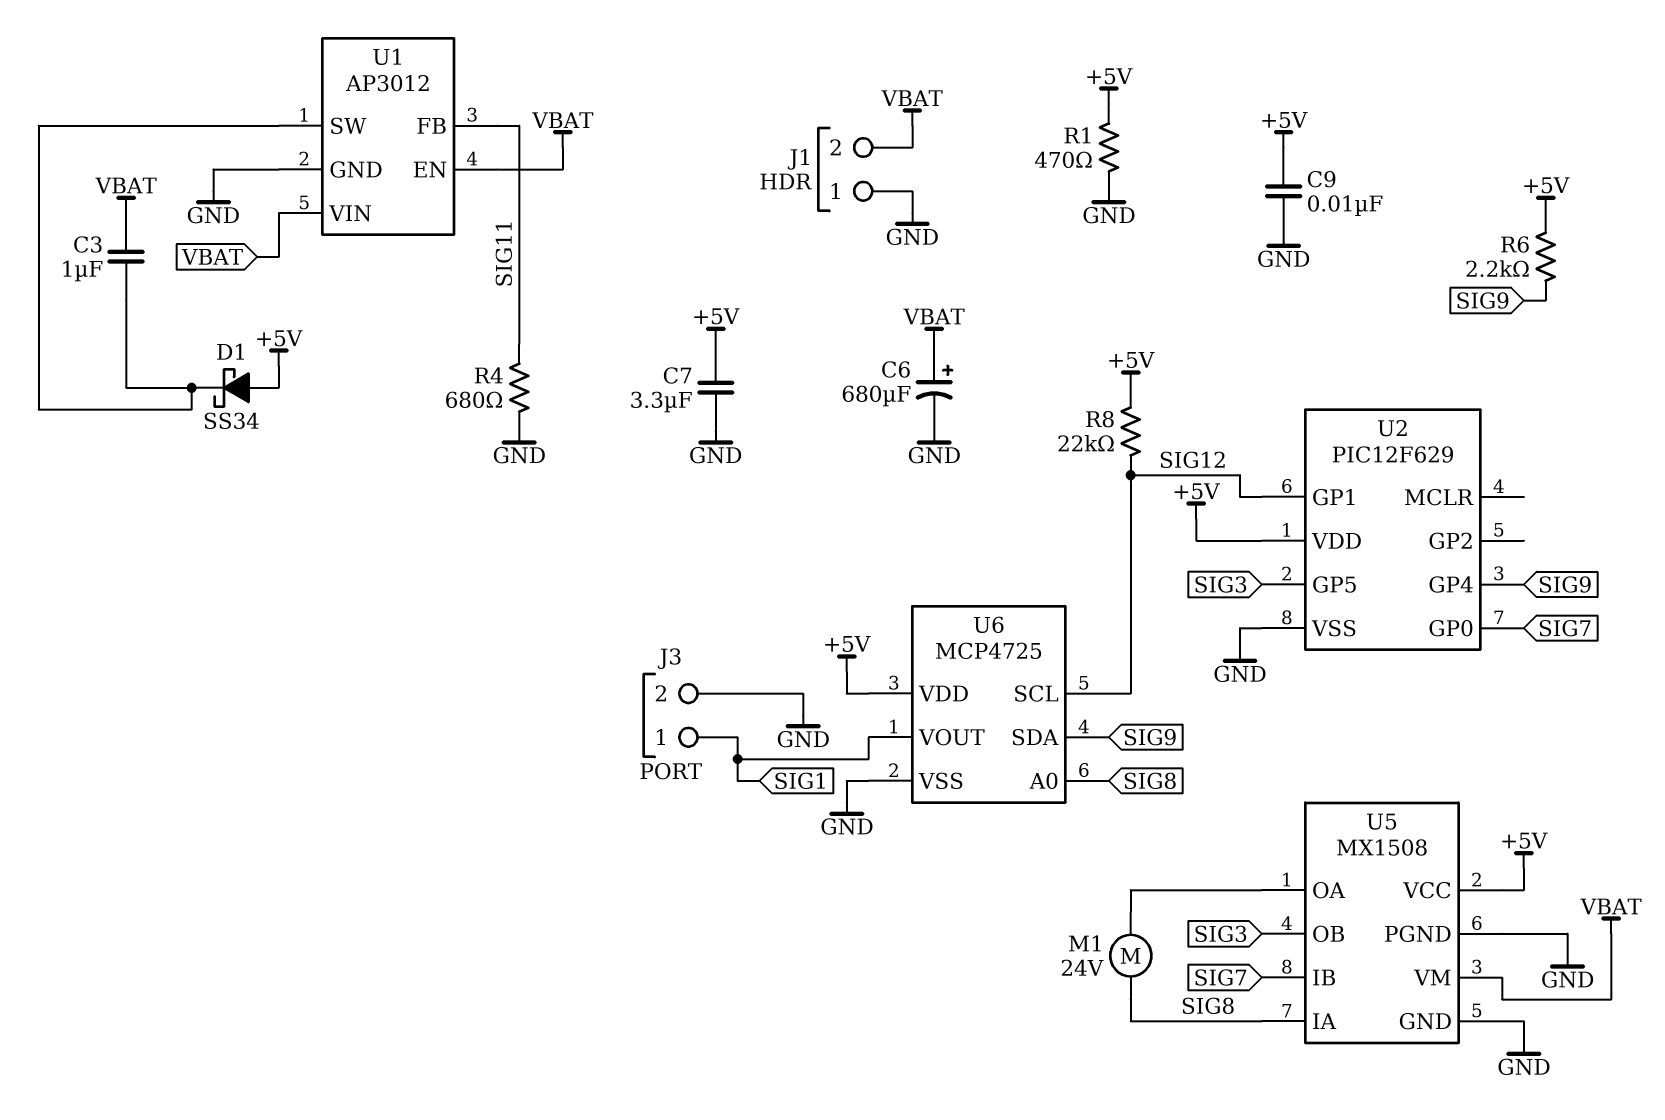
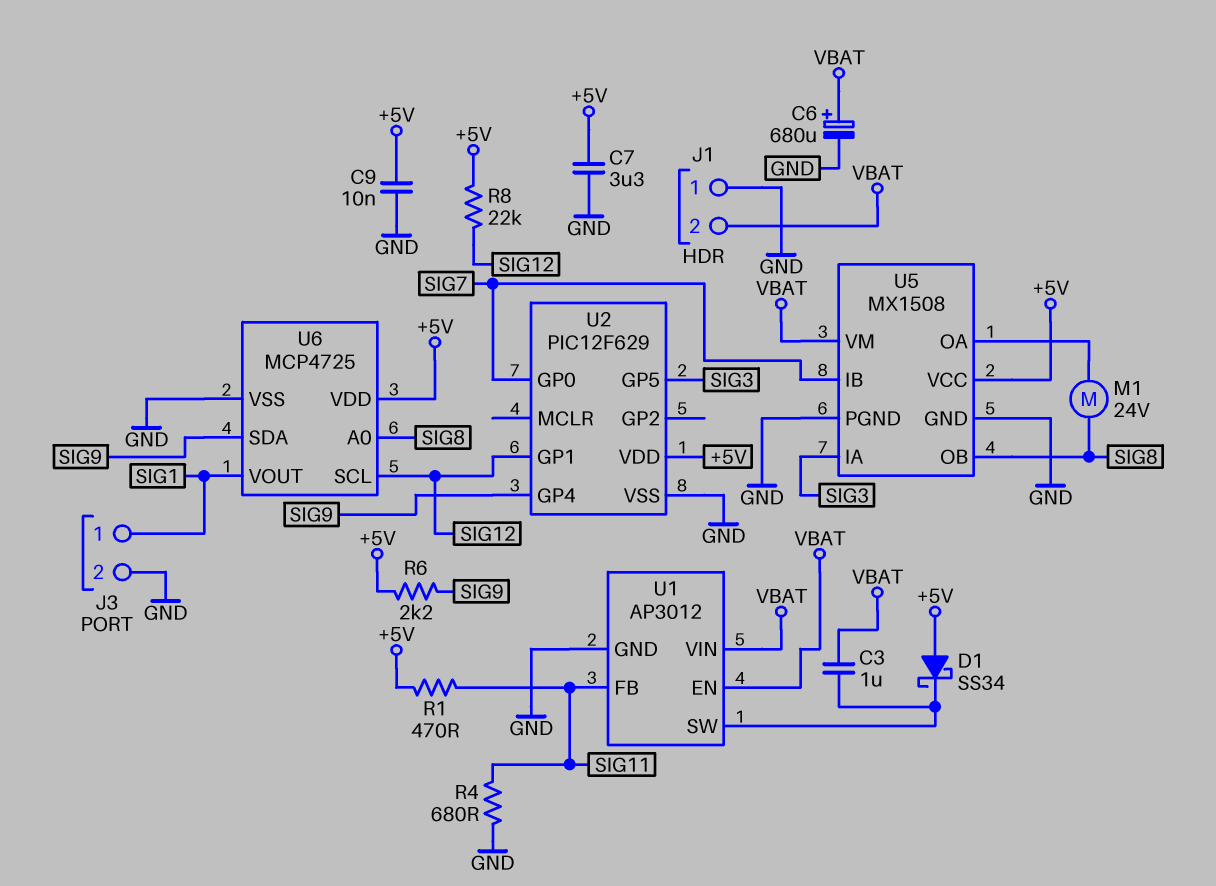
R1: 470 (+5V, GND) -> 470 (+5V, SIG11)
U5 pin IA: SIG8 -> SIG3
U5 pin OB: SIG3 -> SIG8

